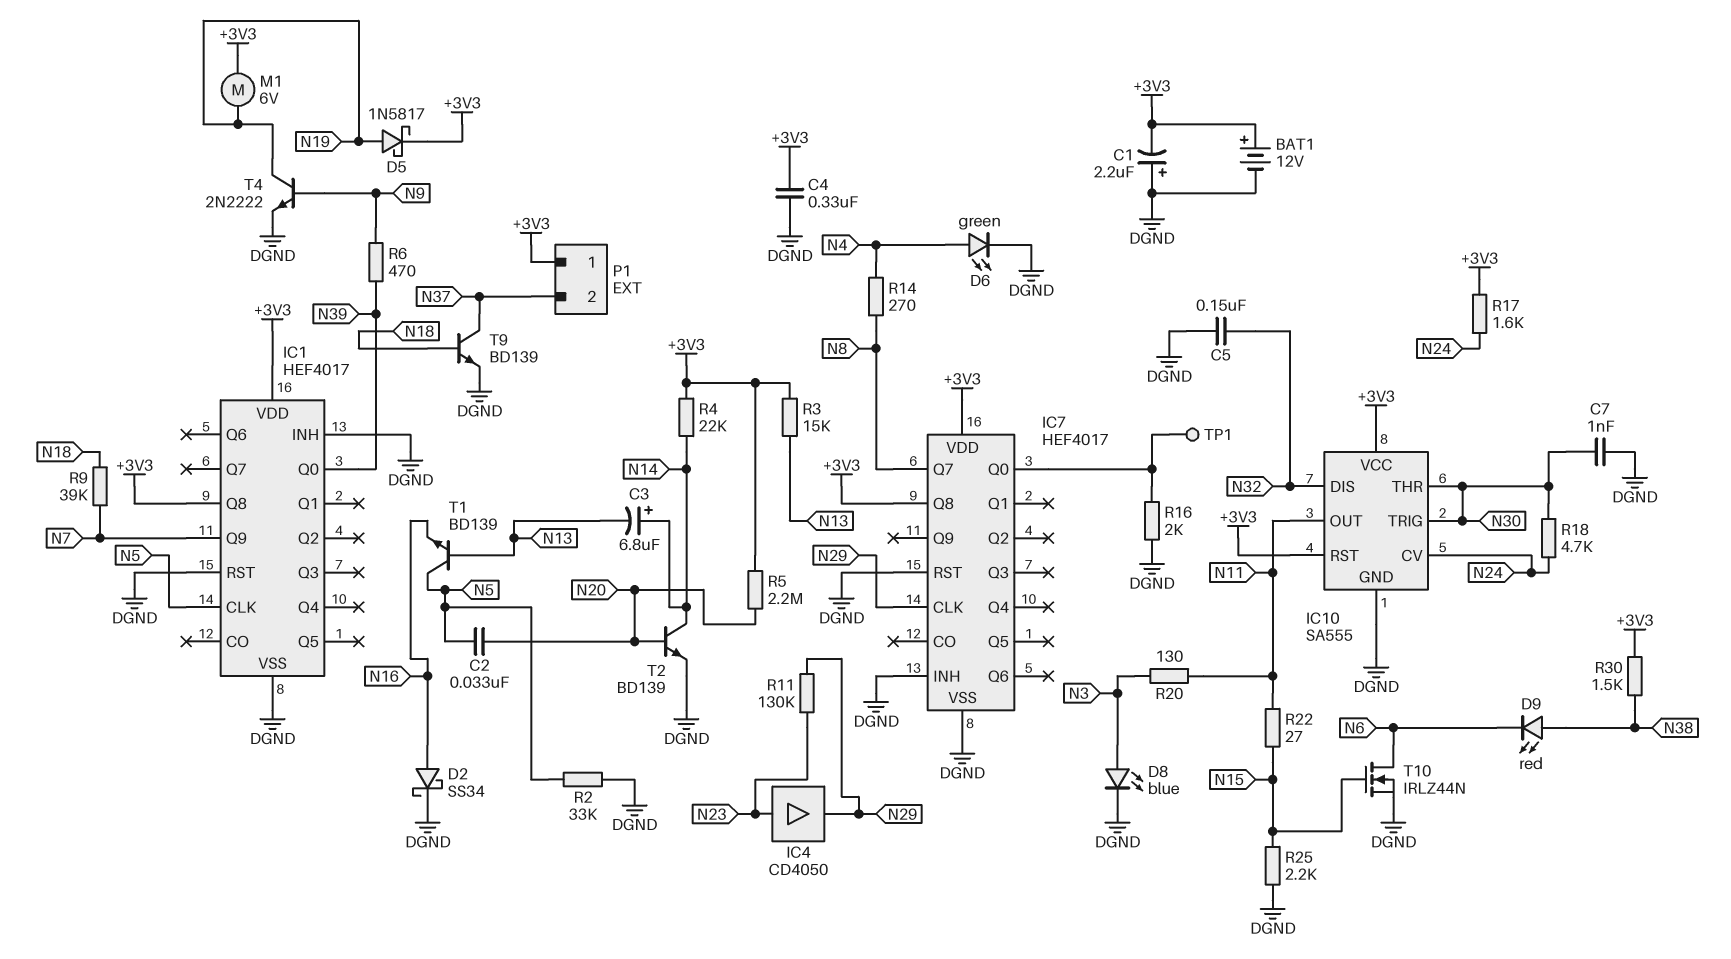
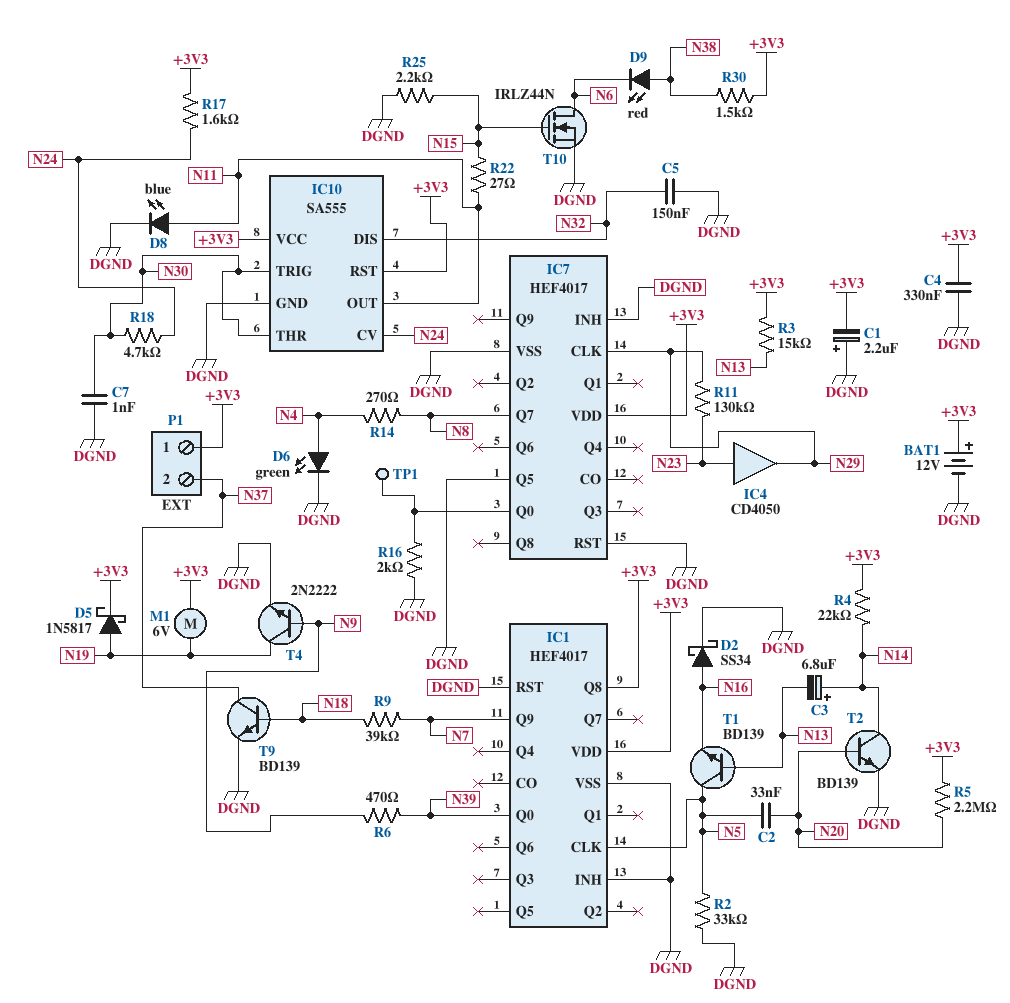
D8: LED blue (A N3, K DGND) -> LED blue (A N11, K DGND)
IC7 pin Q5: none -> DGND
IC7 pin Q8: +3V3 -> none
R20: 130 (N3, N11) -> none

